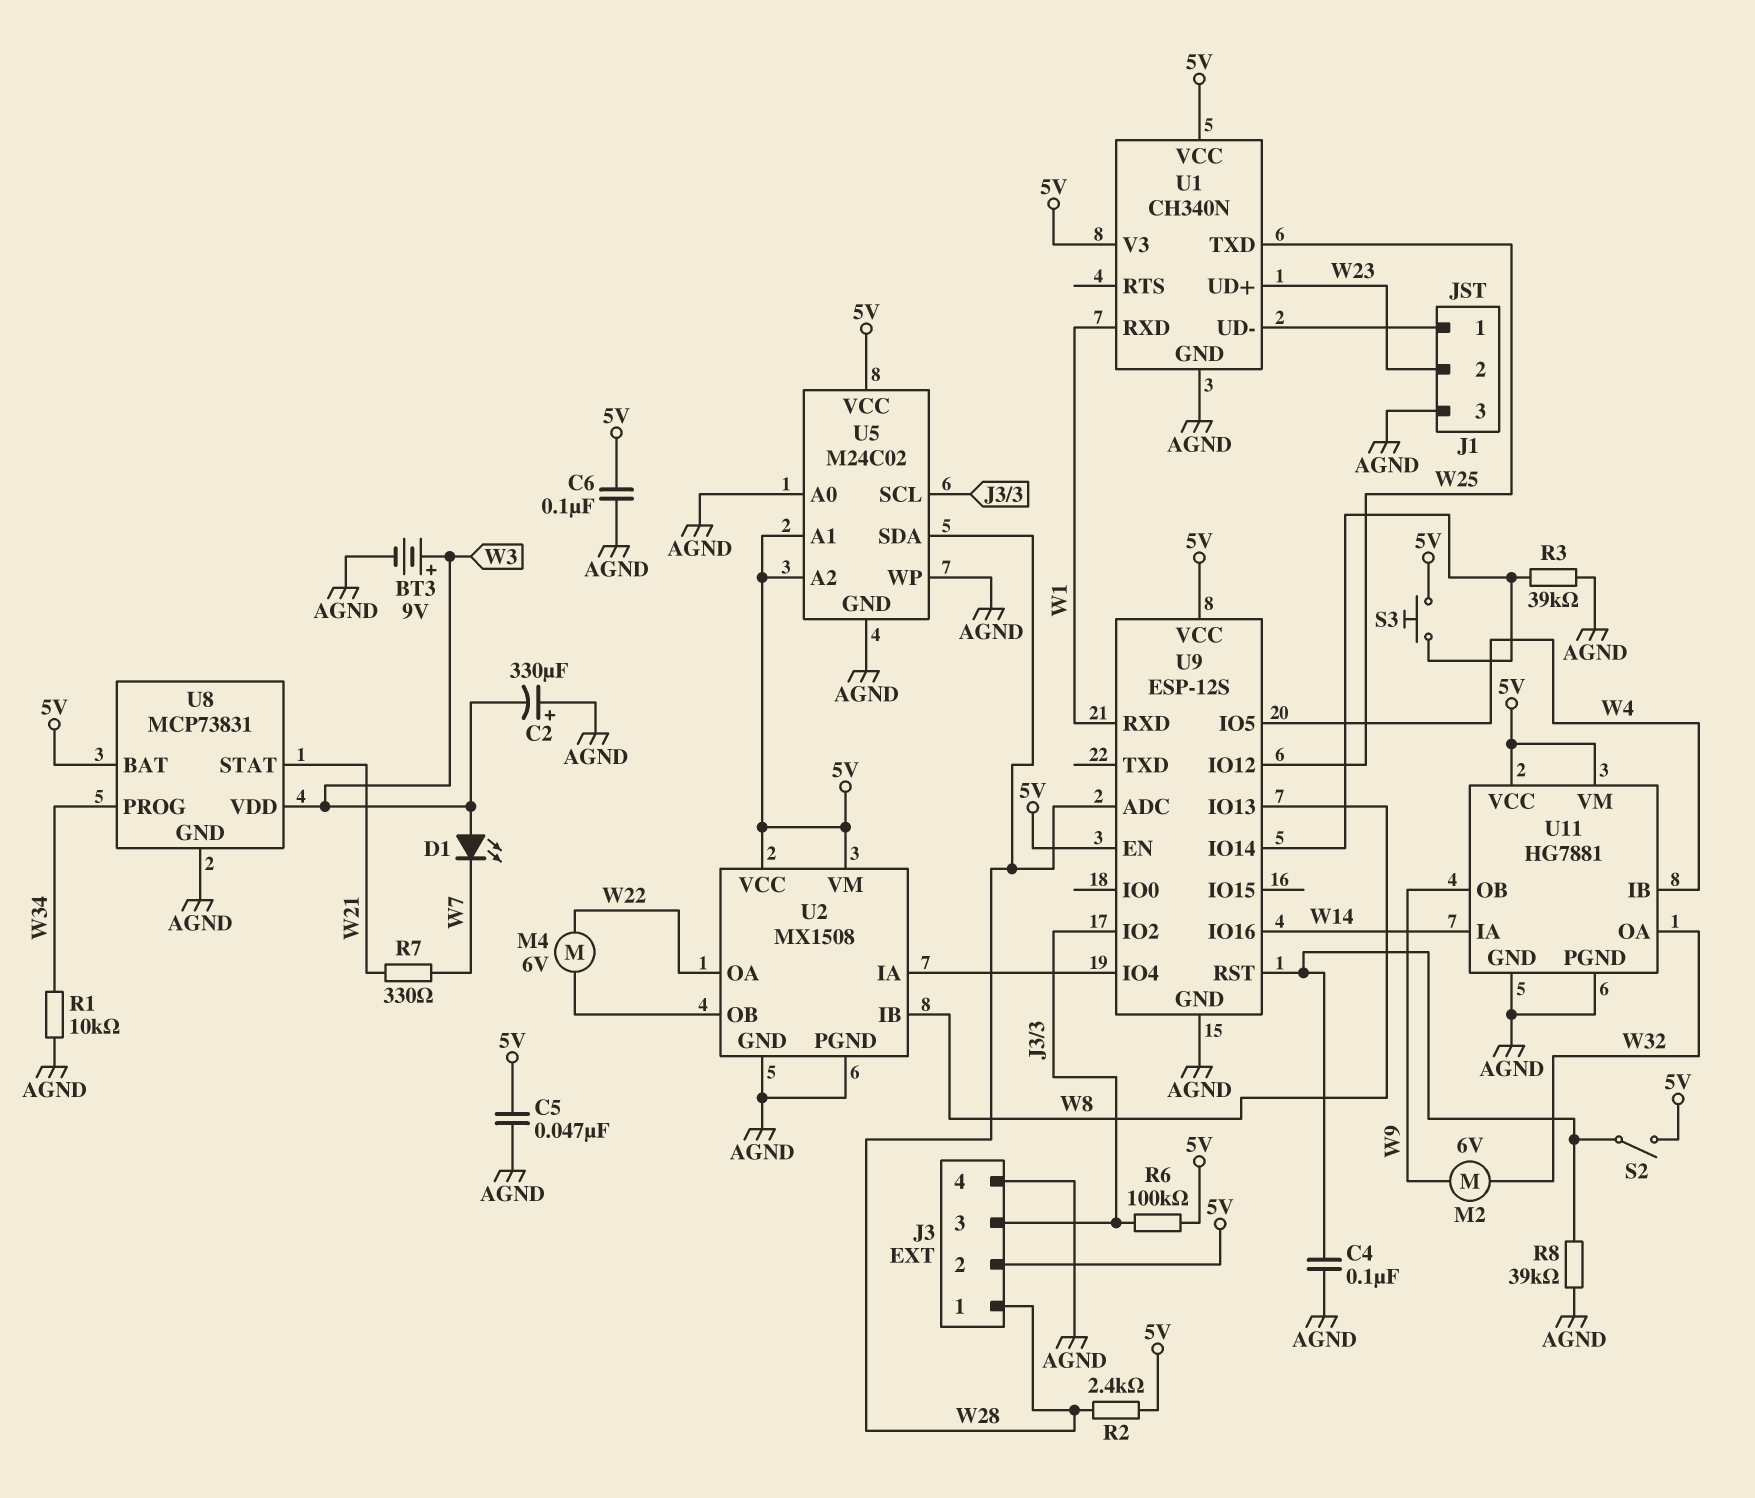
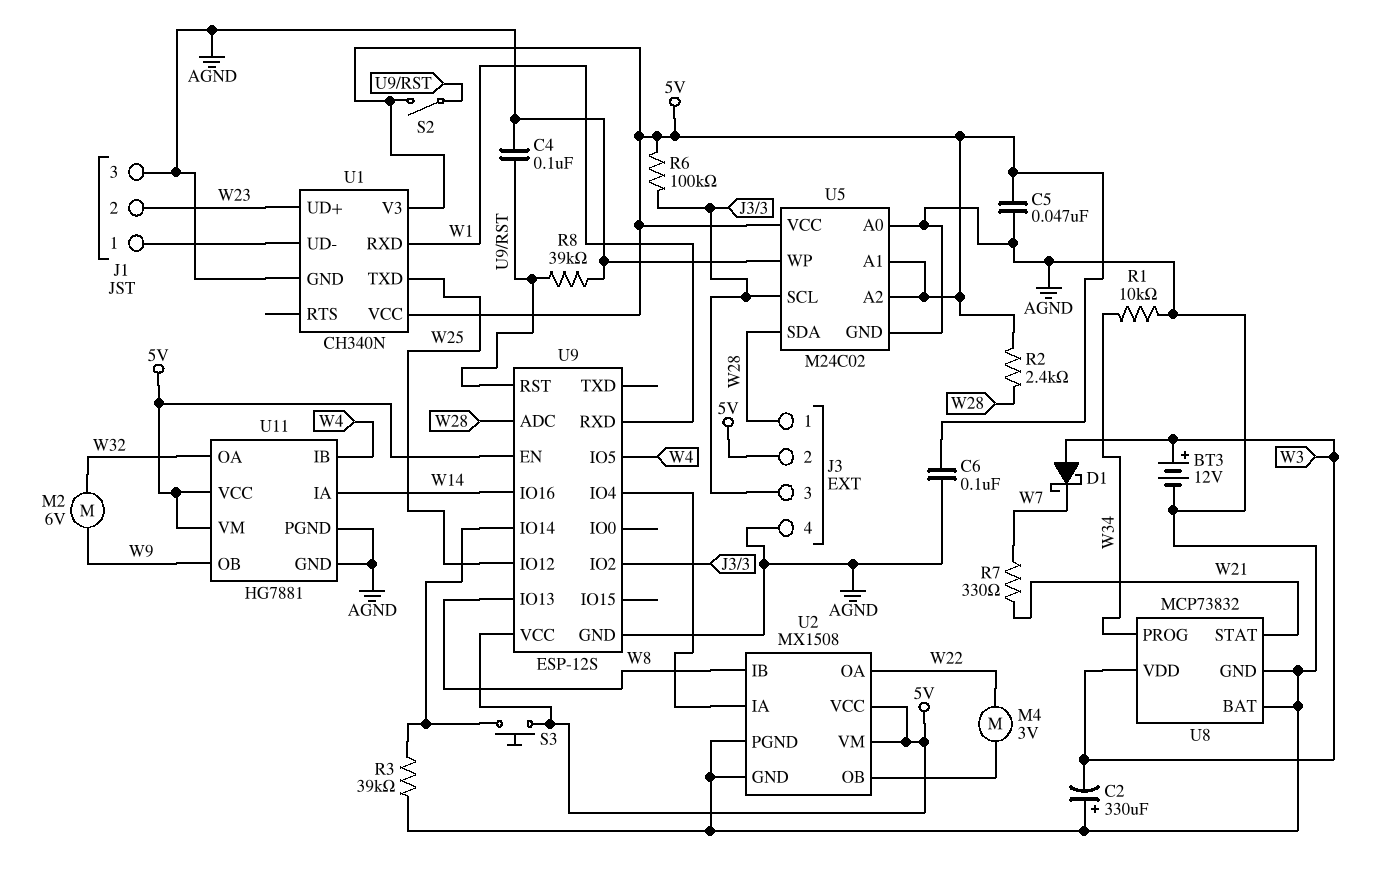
BT3: 9V (plus W3, minus AGND) -> 12V (plus W3, minus AGND)
D1: LED (A W3, K W7) -> schottky (A W3, K W7)
M4: motor 6V (U2/OB, W22) -> motor 3V (U2/OB, W22)
U8: MCP73831 -> MCP73832
U8 pin BAT: 5V -> AGND

